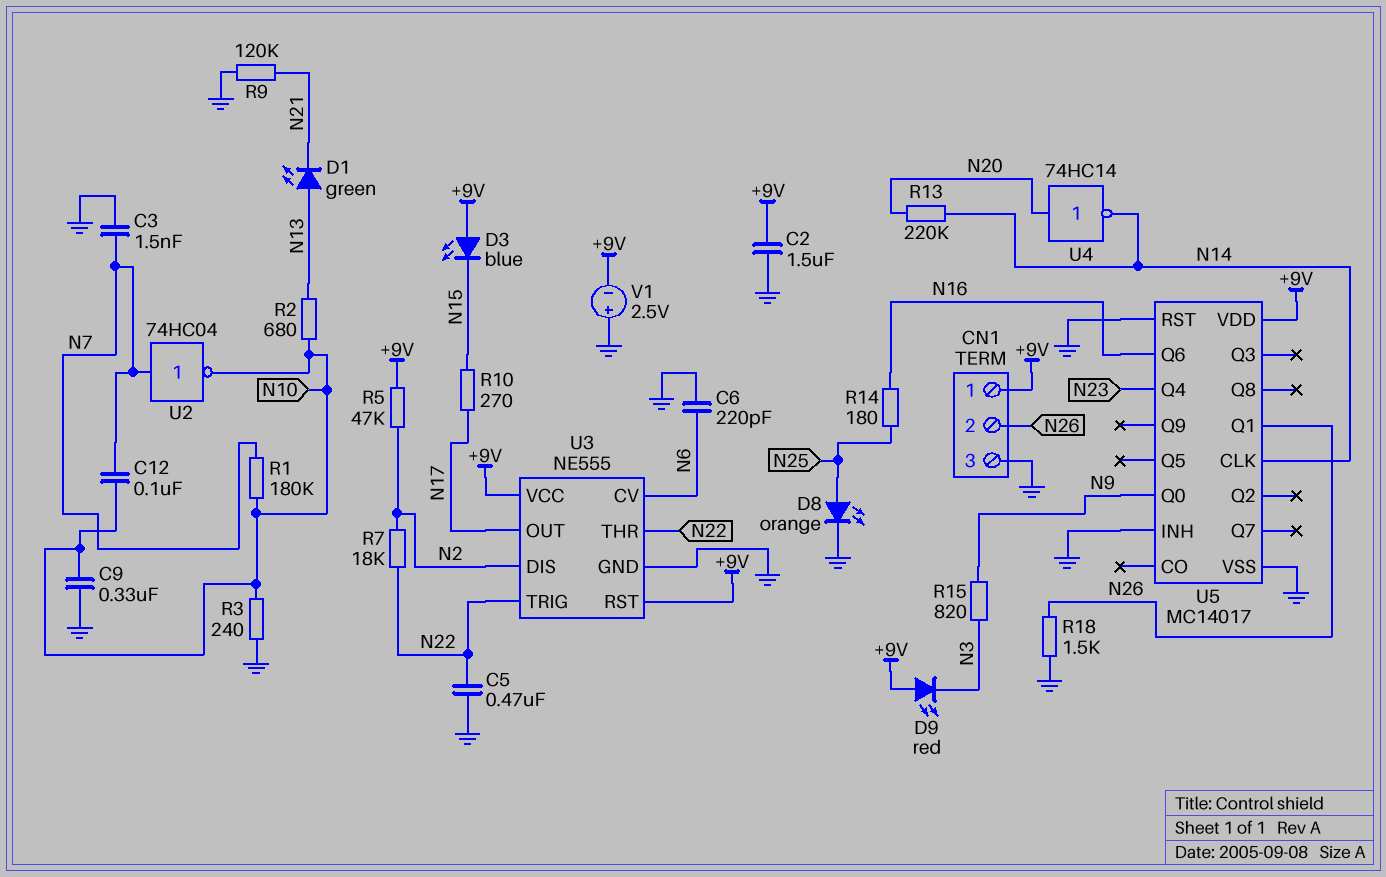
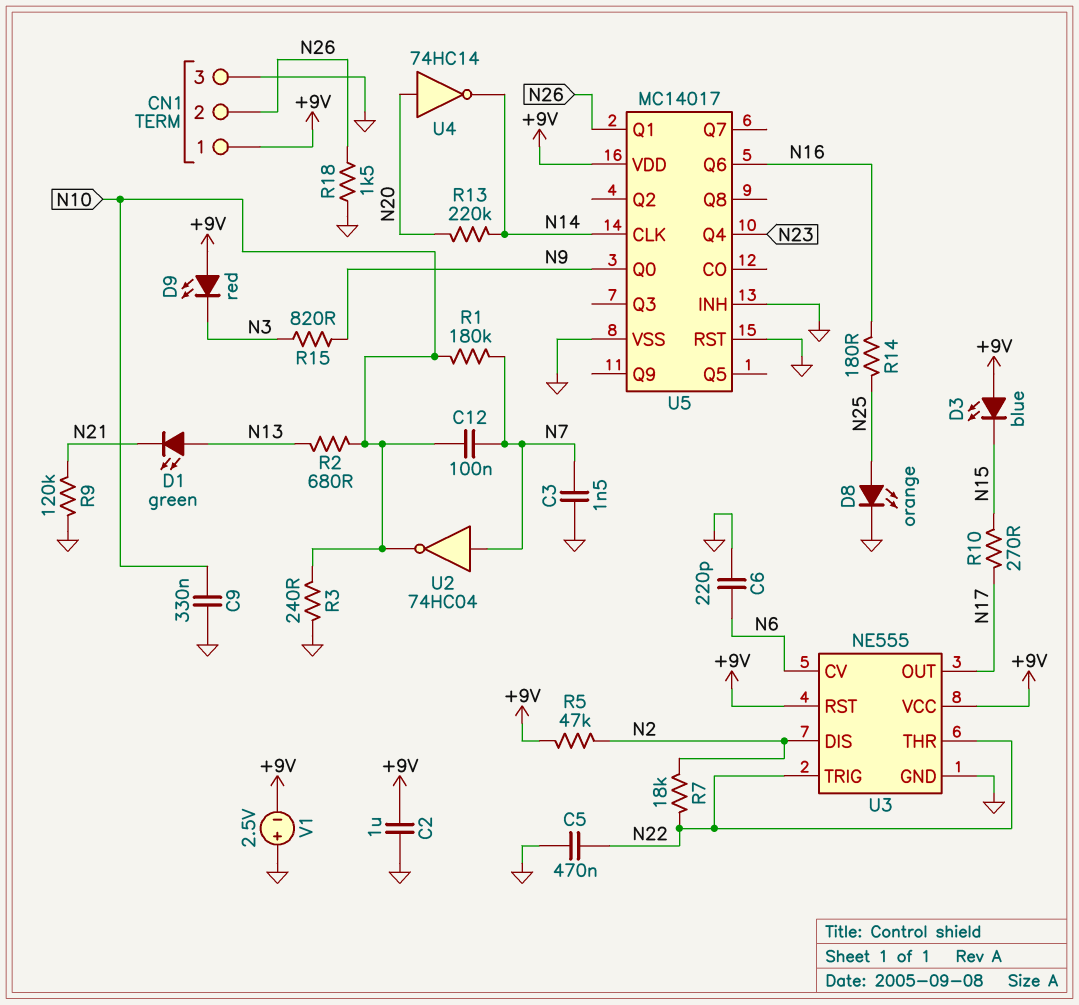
C2: 1.5uF (+9V, GND) -> 1uF (+9V, GND)

